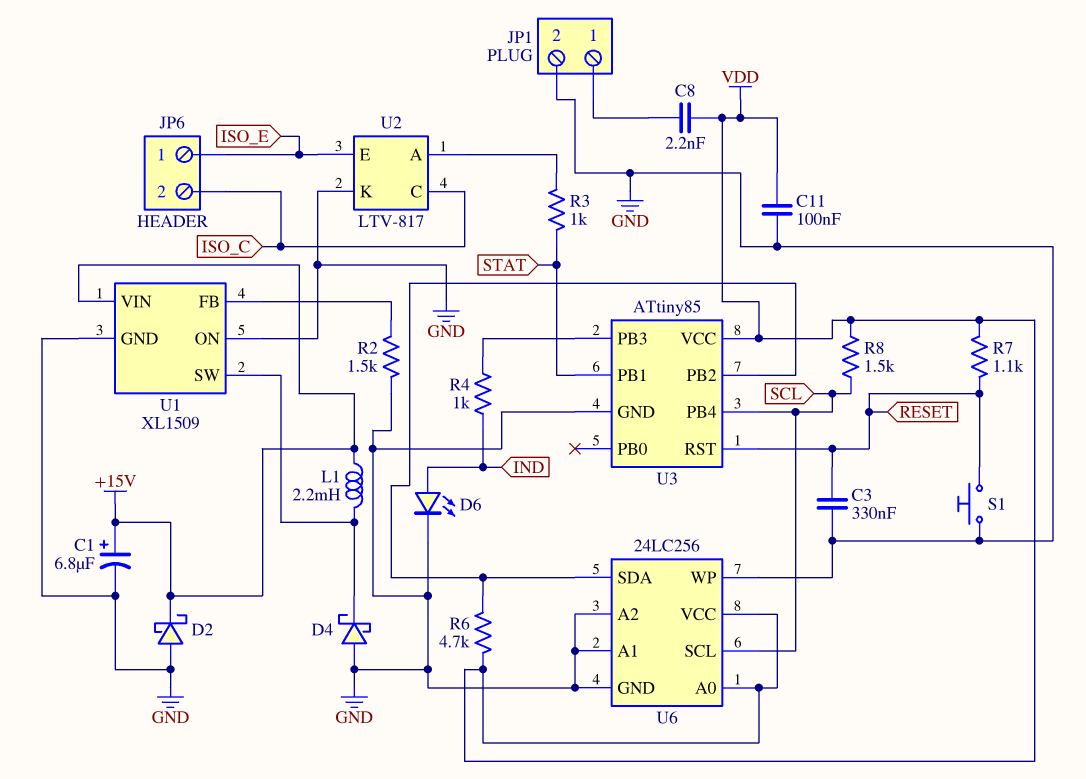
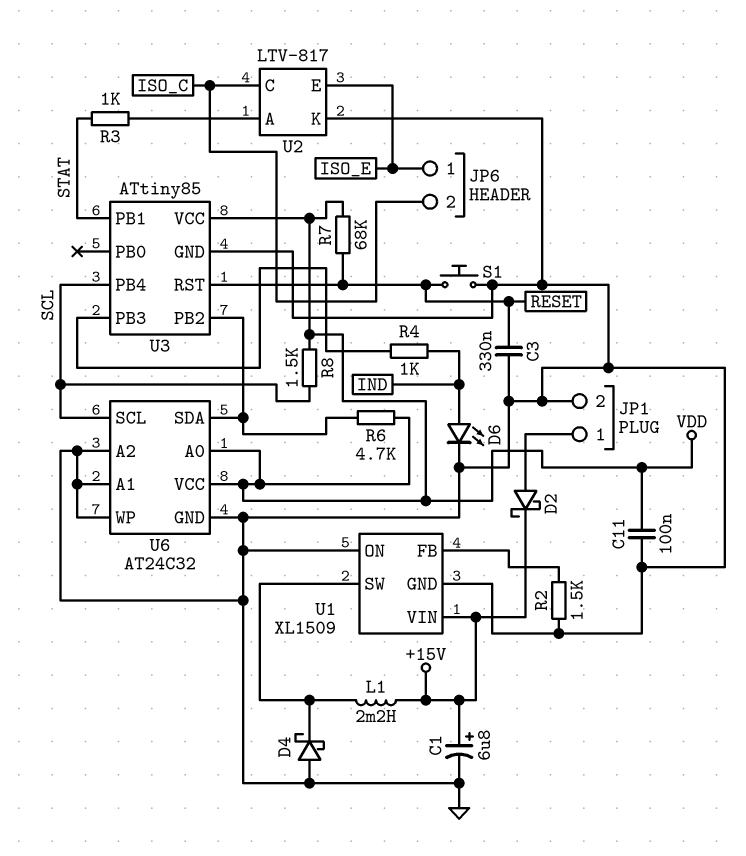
C8: 2.2nF (JP1/1, VDD) -> none
D2: schottky (A GND, K +15V) -> schottky (A JP1/1, K +15V)
R7: 1.1k (RESET, VDD) -> 68k (RESET, VDD)
U6: 24LC256 -> AT24C32

